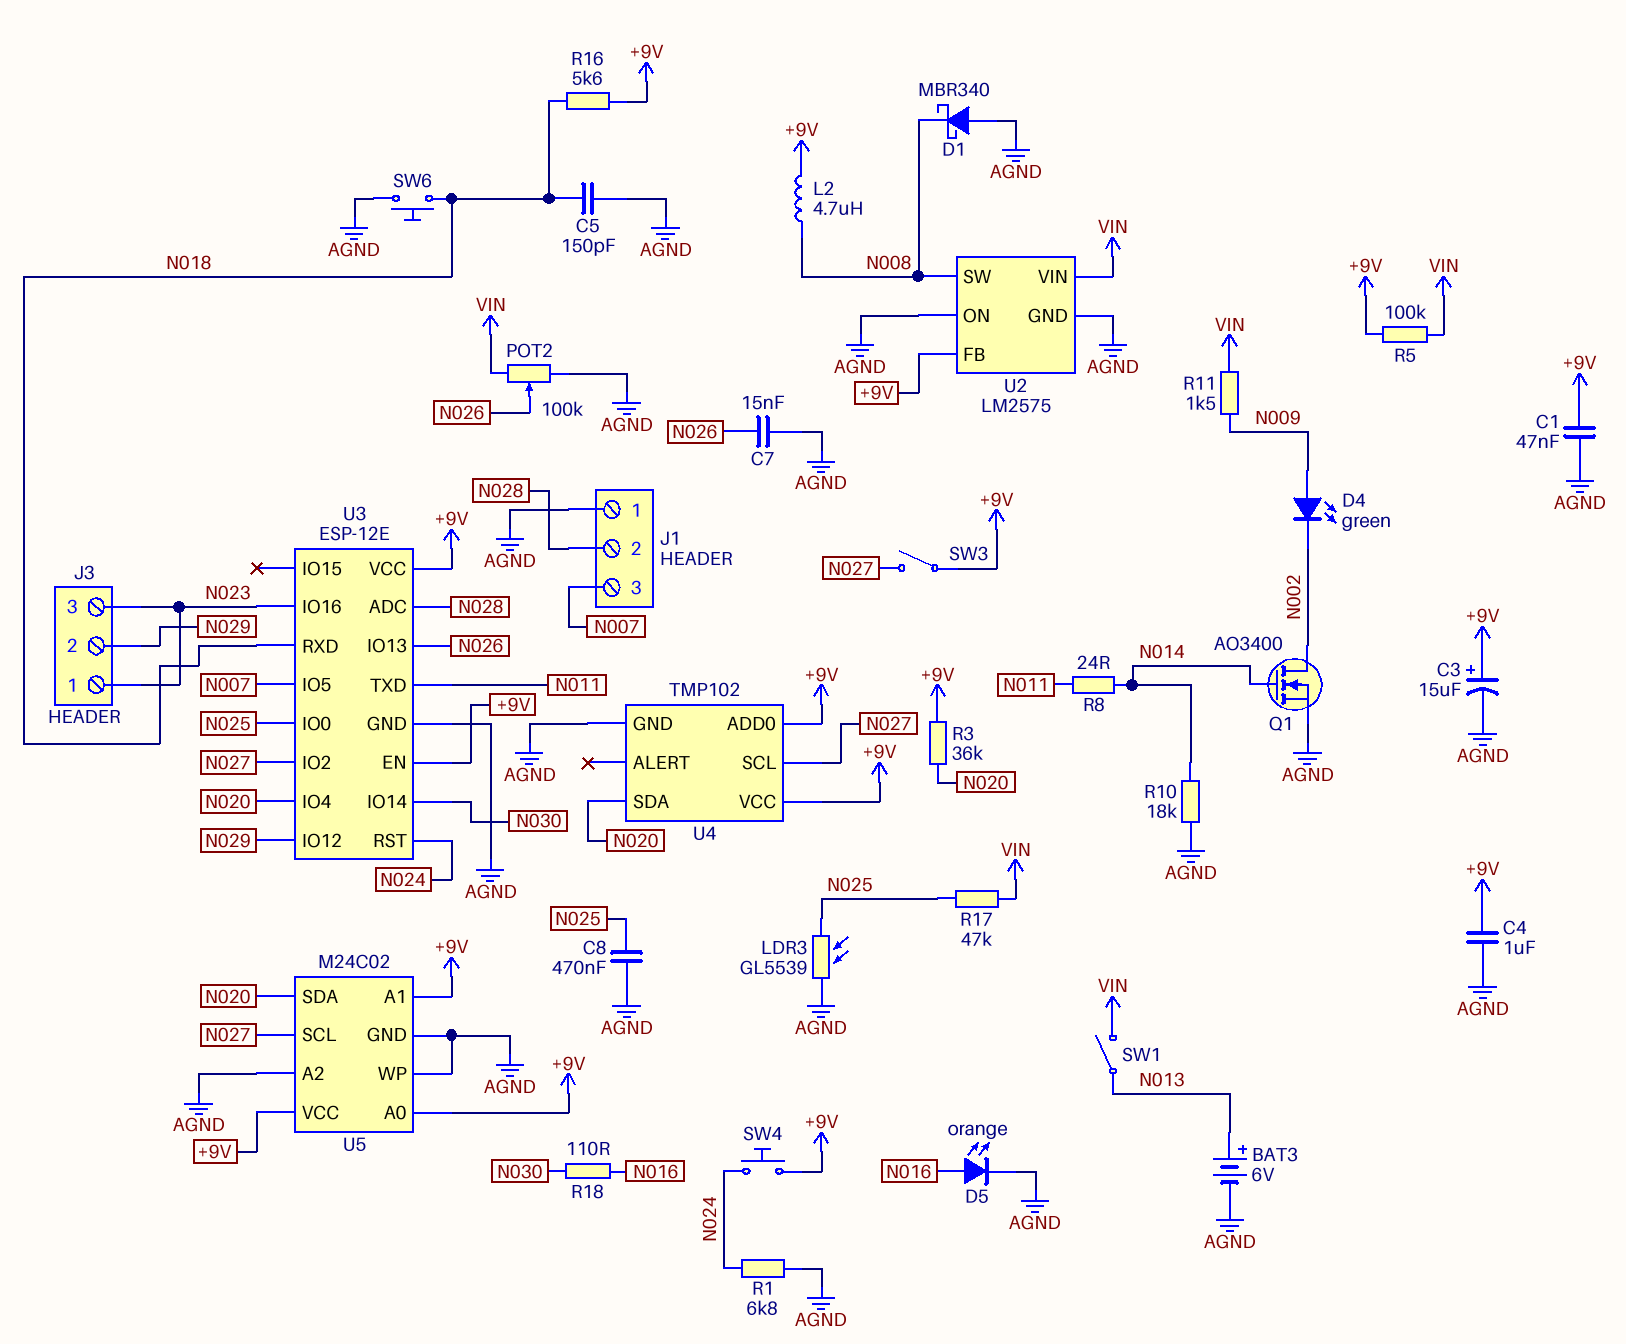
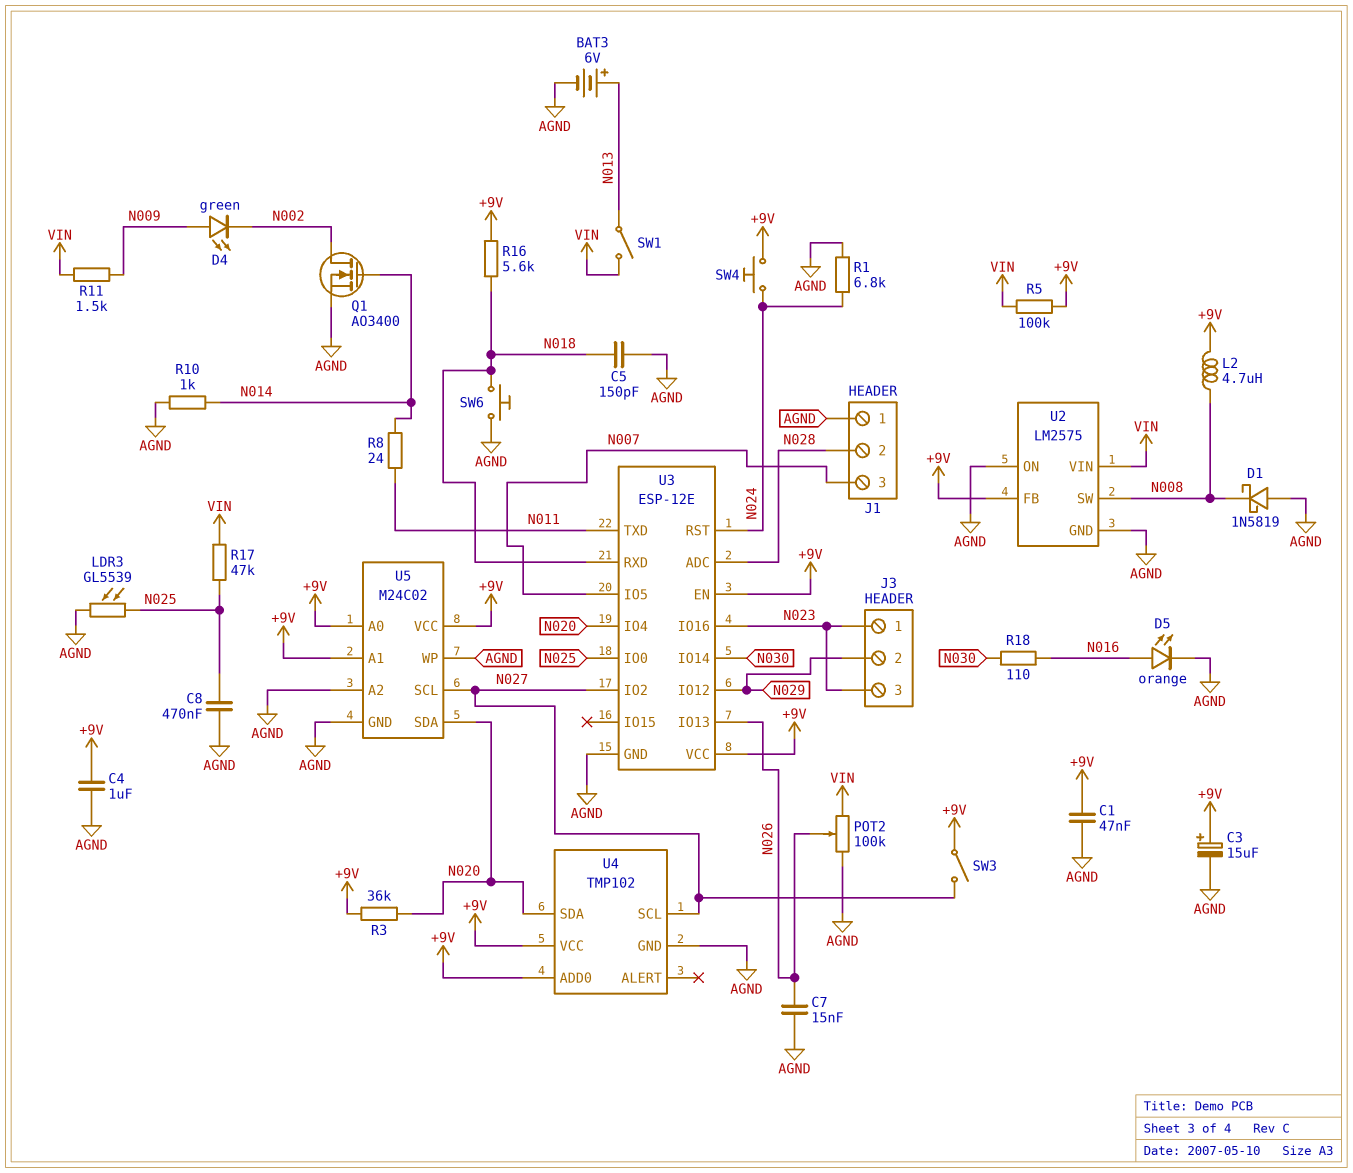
D1: schottky MBR340 (A AGND, K N008) -> schottky 1N5819 (A AGND, K N008)
R10: 18k (AGND, N014) -> 1k (AGND, N014)

